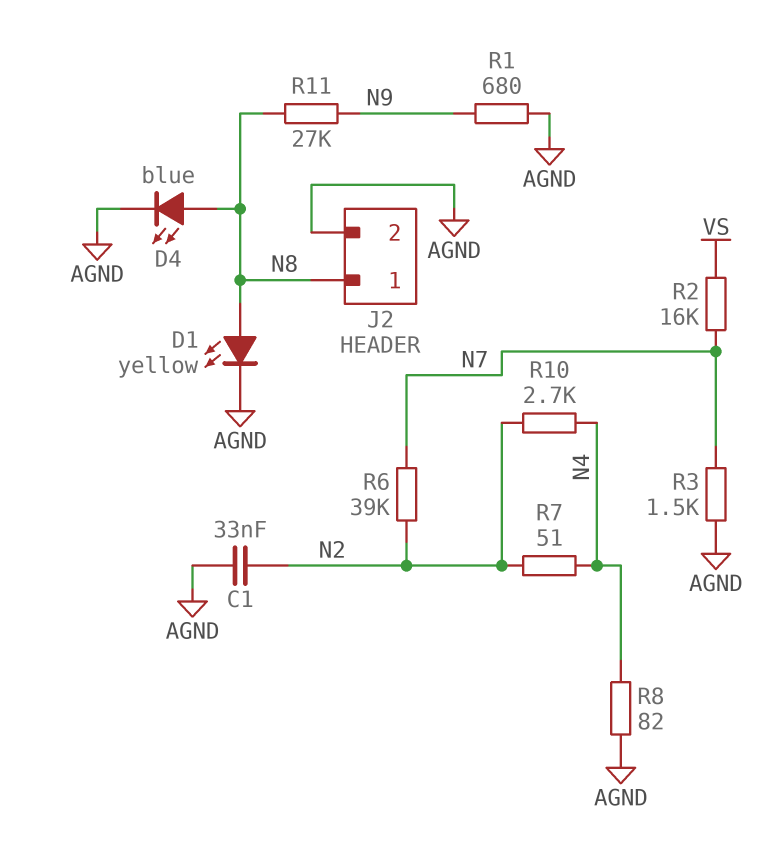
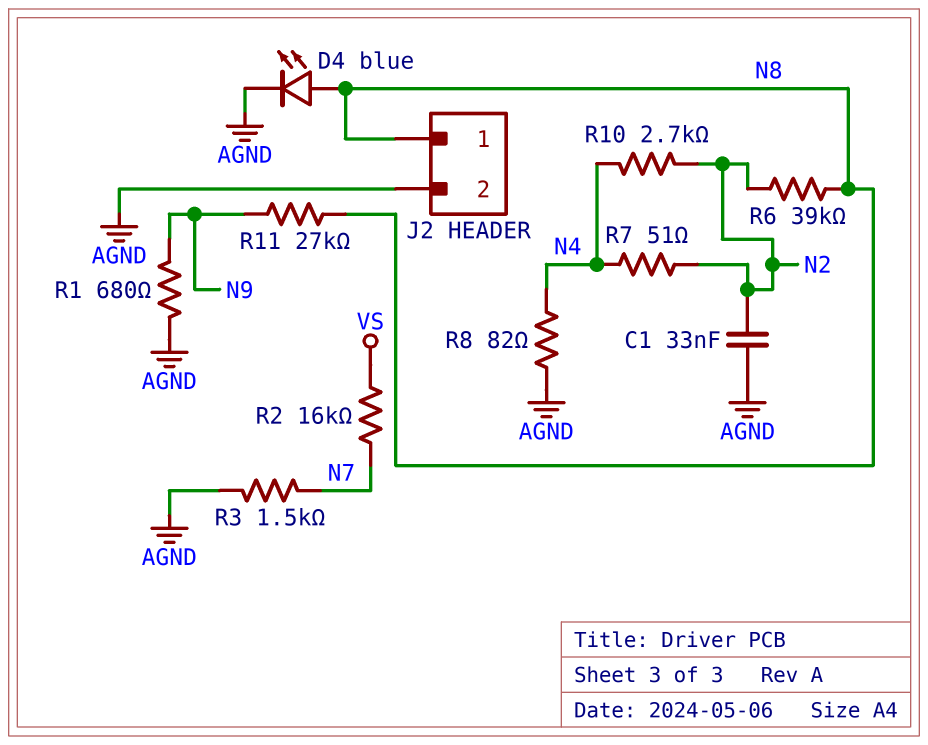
D1: LED yellow (A N8, K AGND) -> none
R6: 39k (N2, N7) -> 39k (N2, N8)

